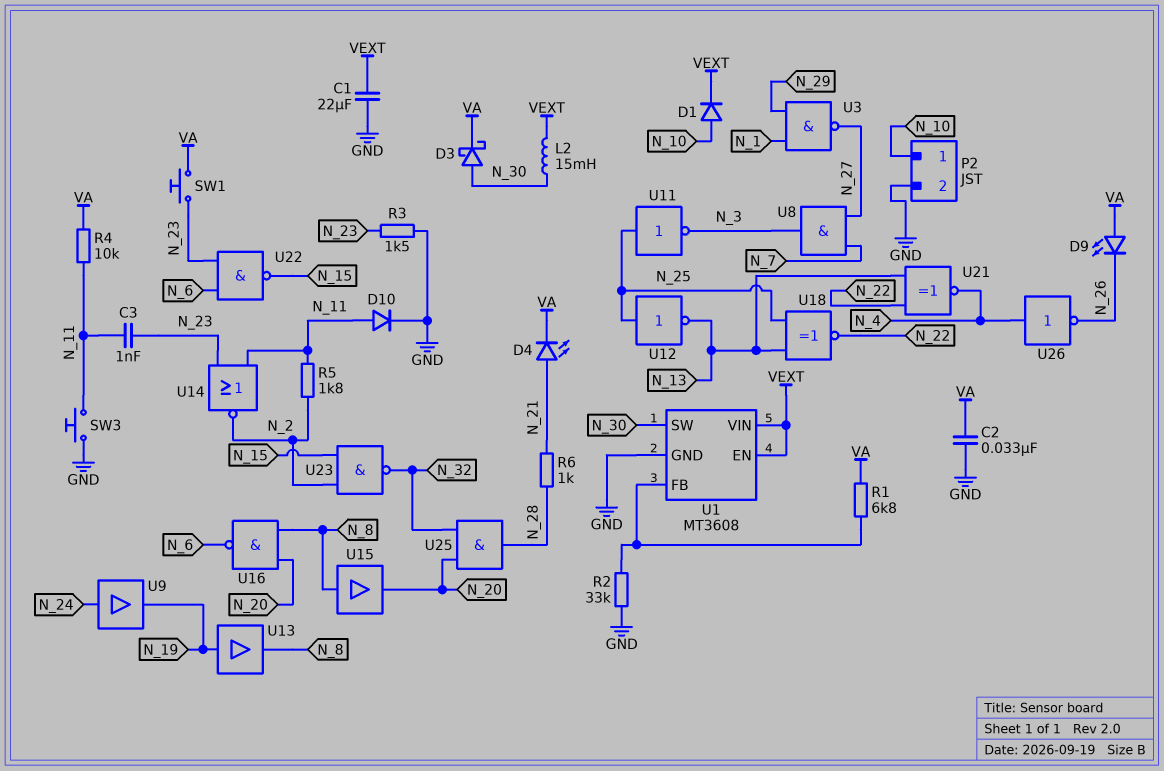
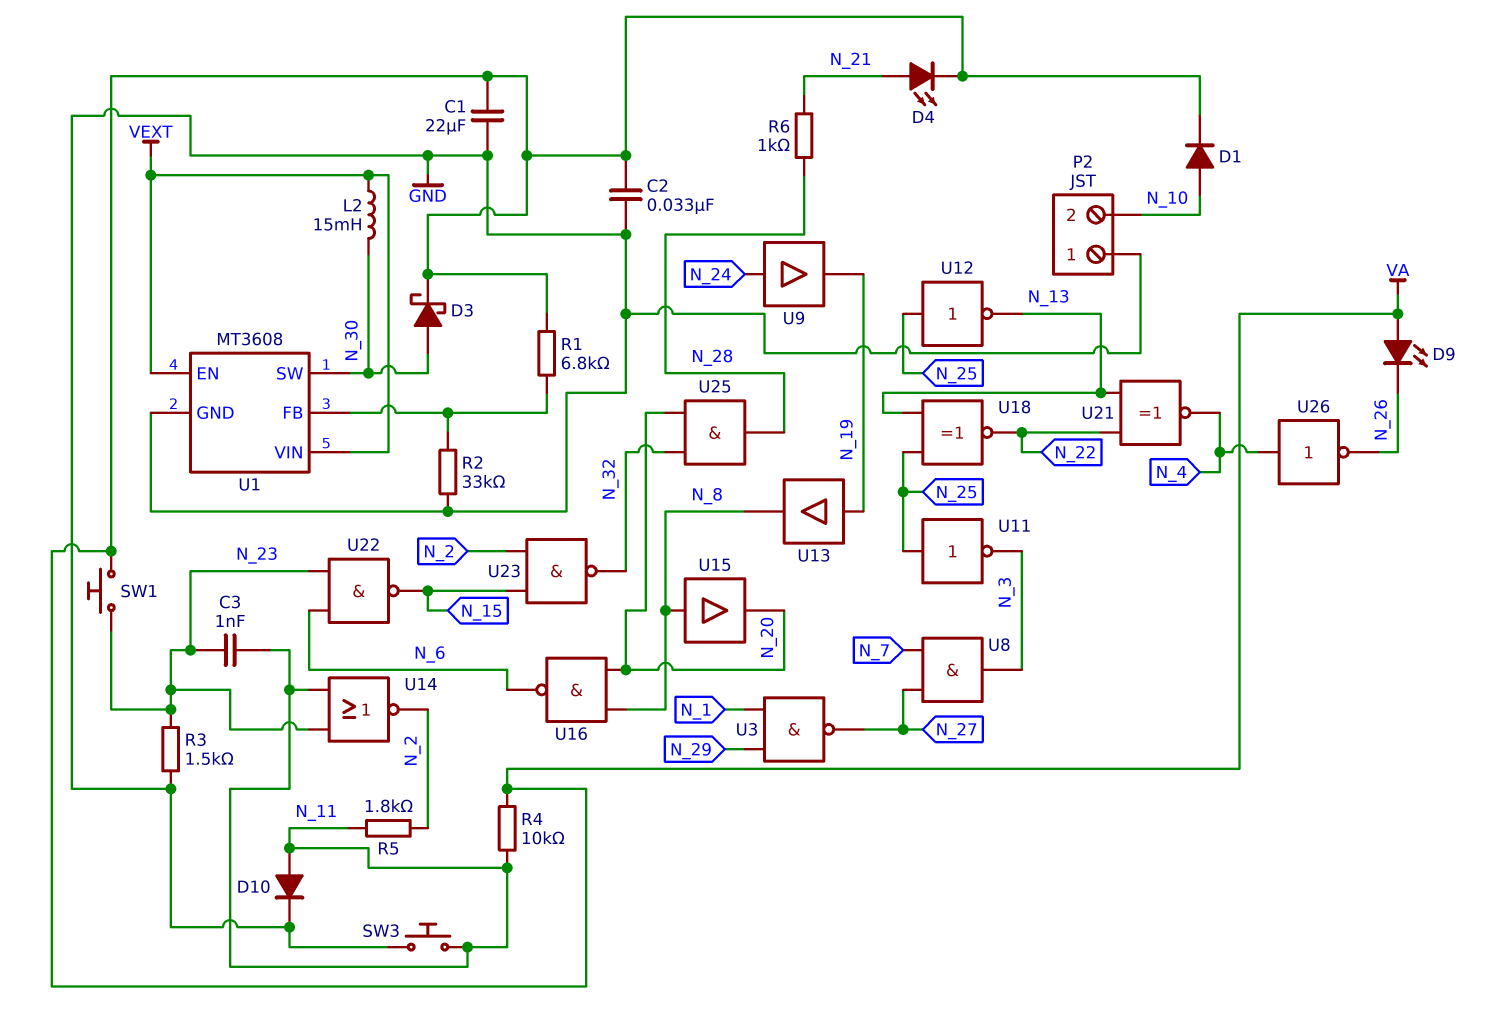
C1: 22uF (GND, VEXT) -> 22uF (GND, VA)
D1: diode (A N_10, K VEXT) -> diode (A N_10, K VA)
P2 pin 1: N_10 -> GND
P2 pin 2: GND -> N_10

